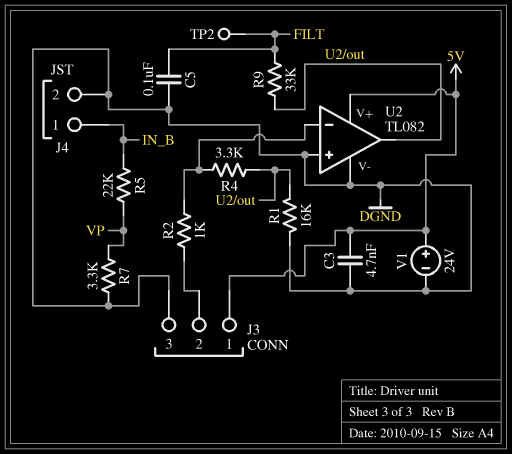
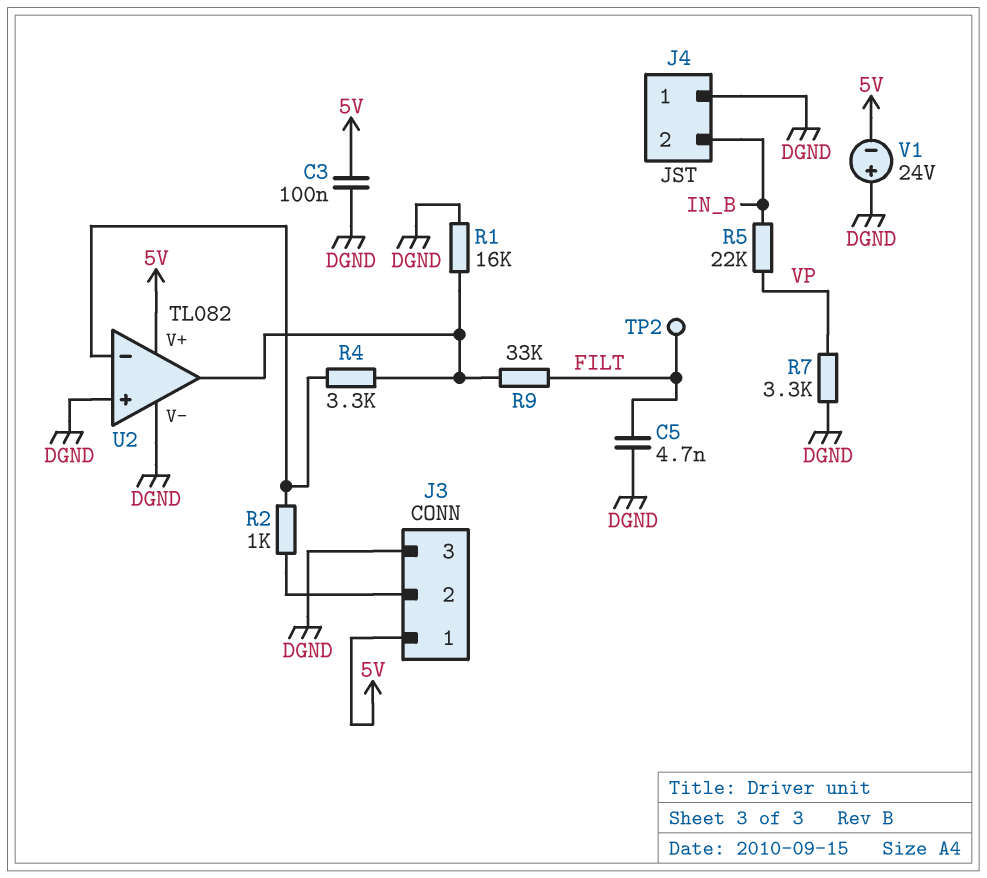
C3: 4.7nF (5V, DGND) -> 100nF (5V, DGND)
C5: 100nF (DGND, FILT) -> 4.7nF (DGND, FILT)
J4 pin 1: IN_B -> DGND
J4 pin 2: DGND -> IN_B
V1: 24V (plus 5V, minus DGND) -> 24V (plus DGND, minus 5V)

